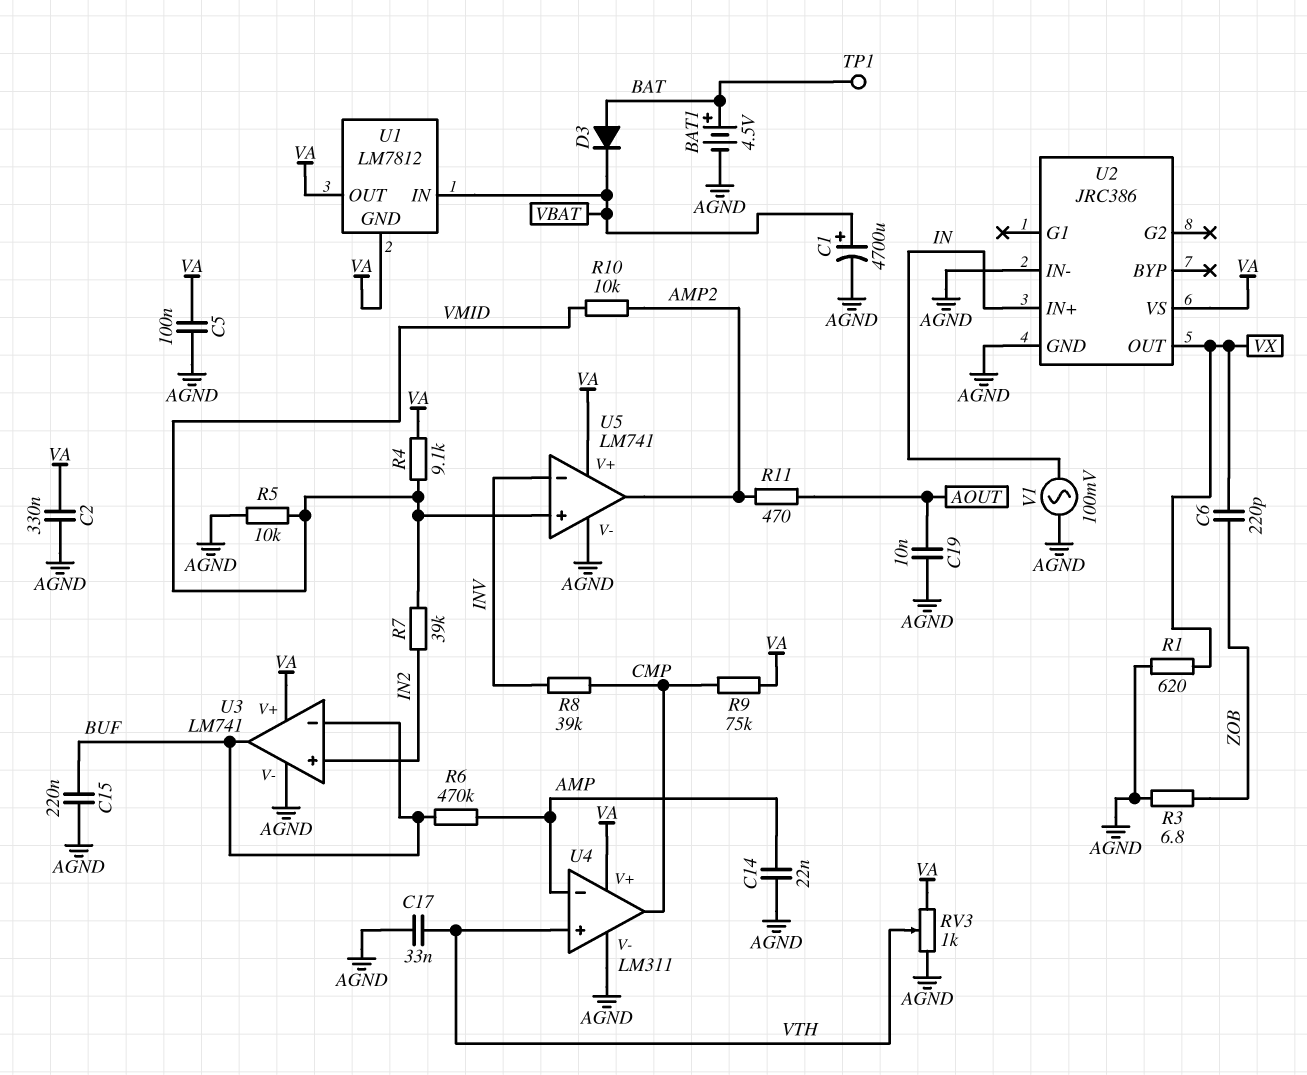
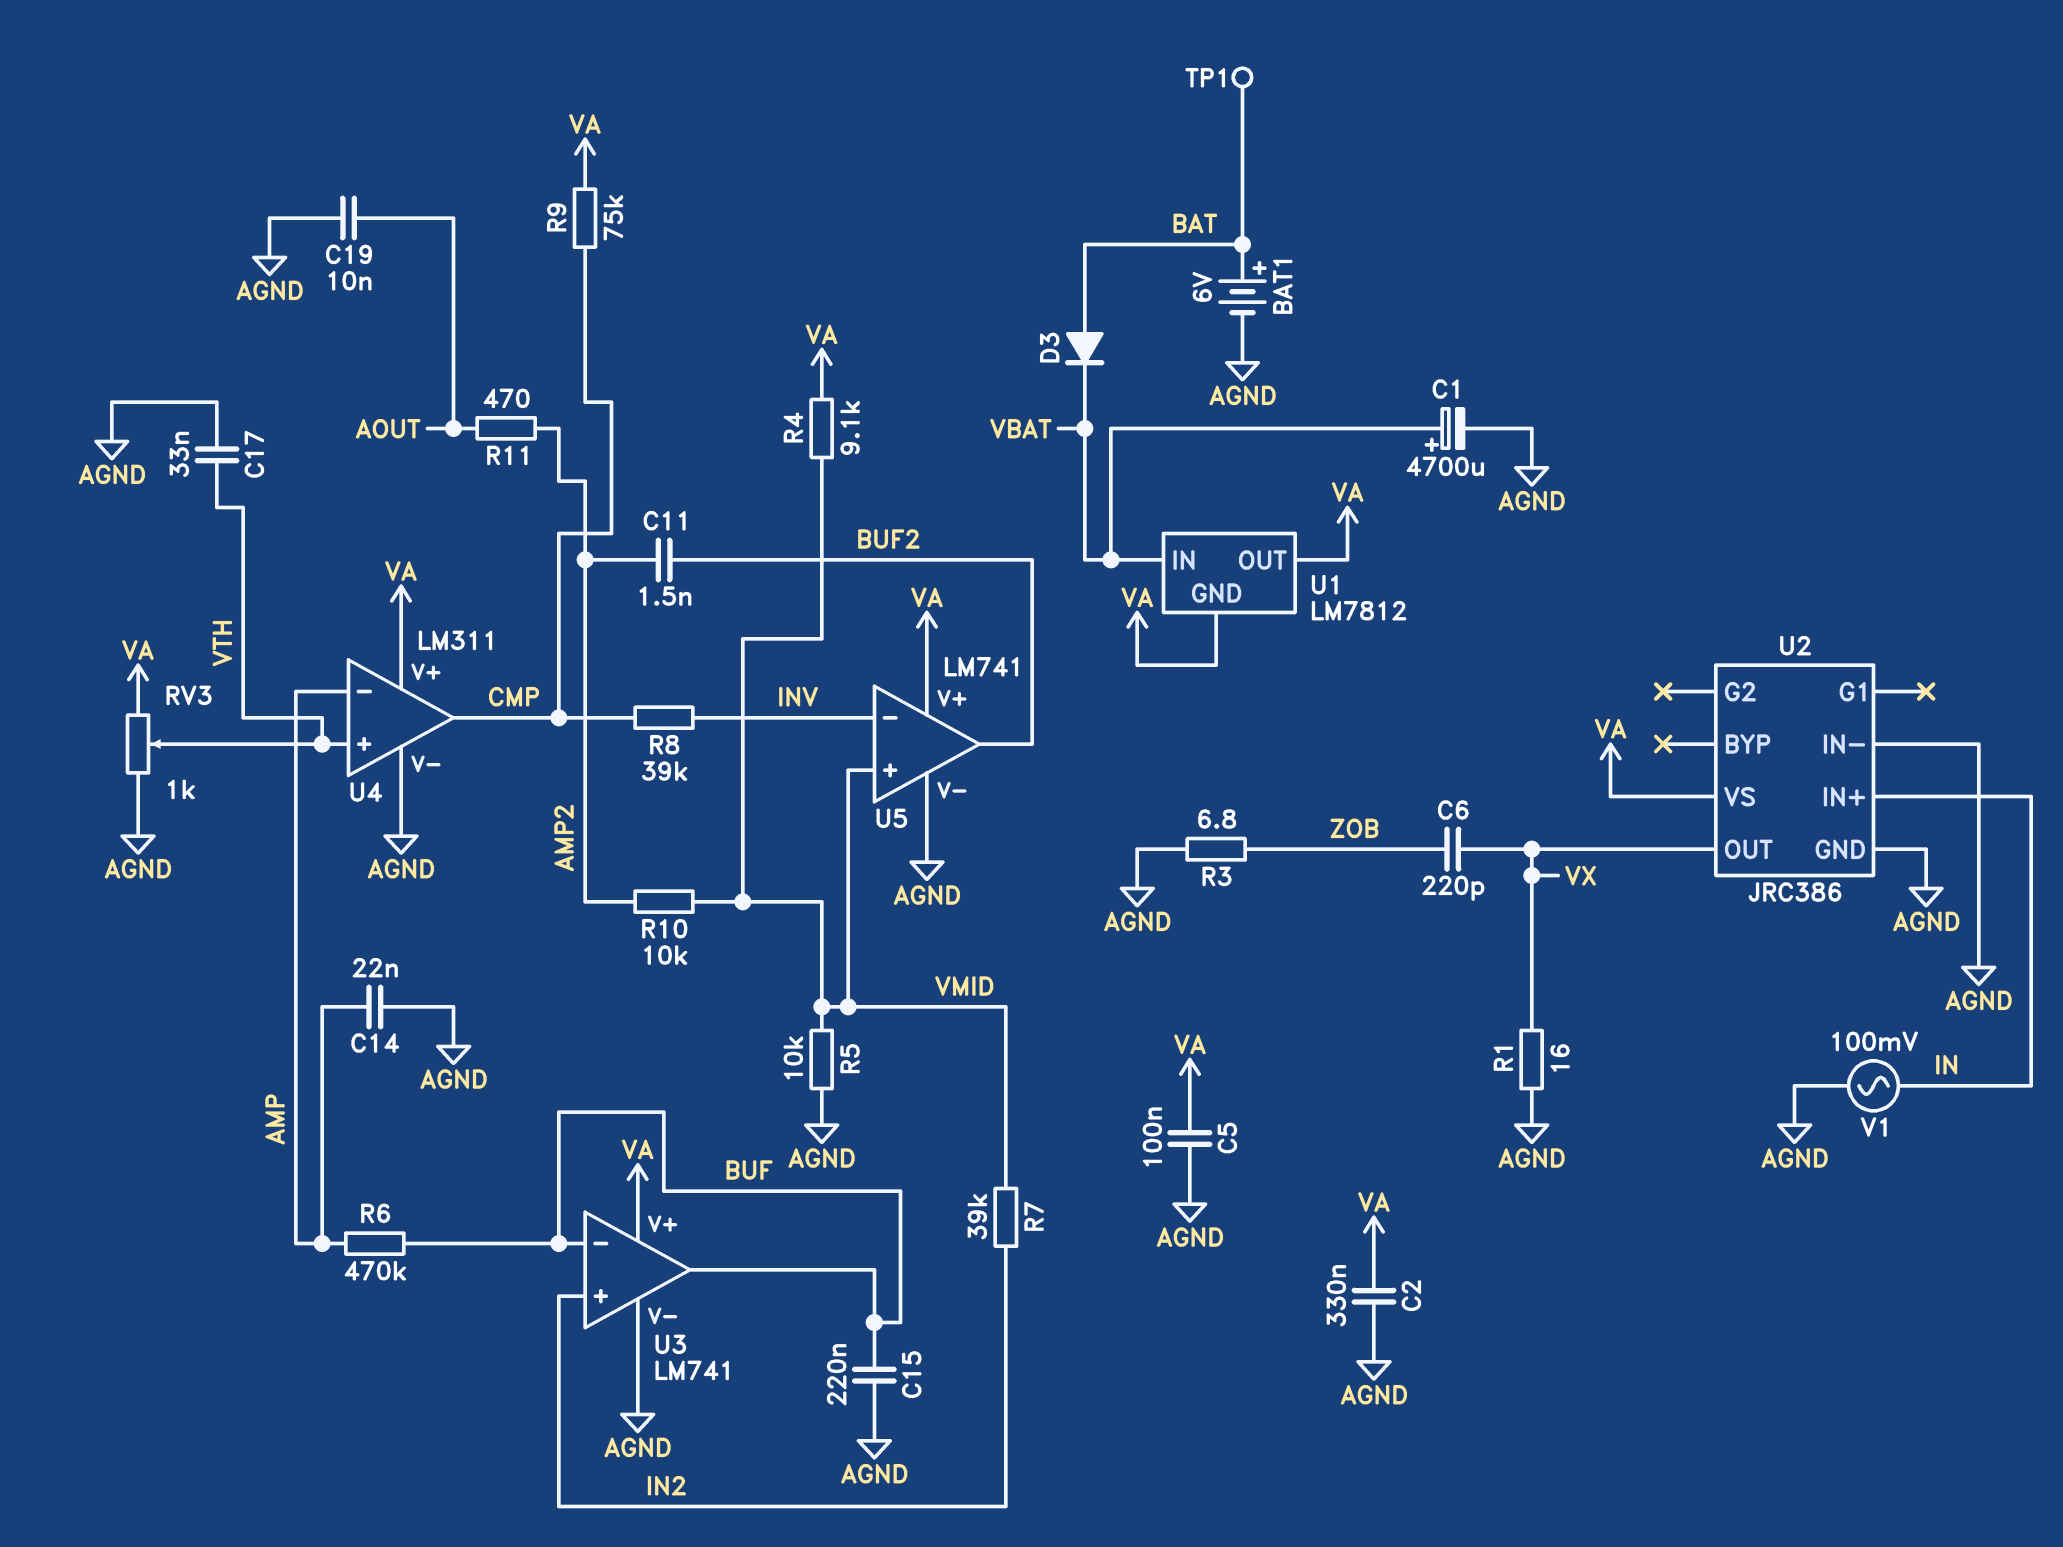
BAT1: 4.5V (plus BAT, minus AGND) -> 6V (plus BAT, minus AGND)
C11: none -> 1.5nF (AMP2, BUF2)
R1: 620 (AGND, VX) -> 16 (AGND, VX)
U5 pin out: AMP2 -> BUF2

